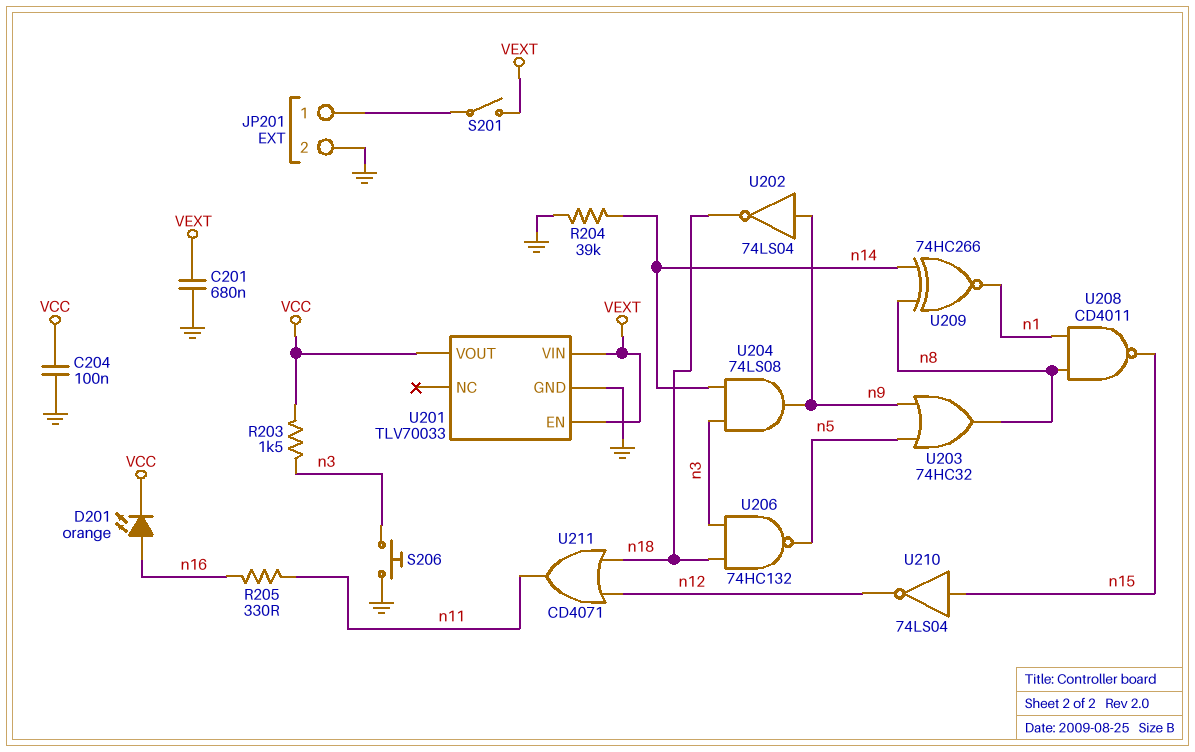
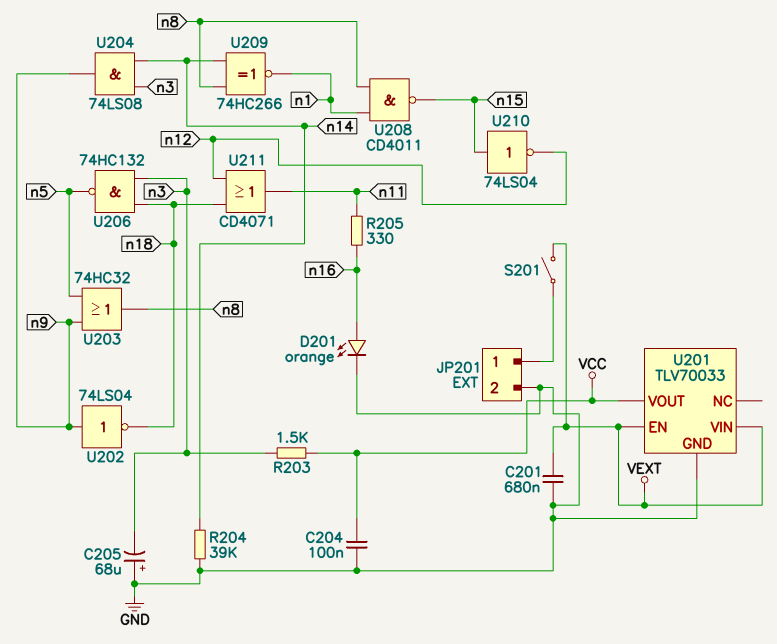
C205: none -> 68uF (plus GND, minus n3)
D201: LED orange (A n16, K VCC) -> LED orange (A n16, K GND)
S206: button (GND, n3) -> none

